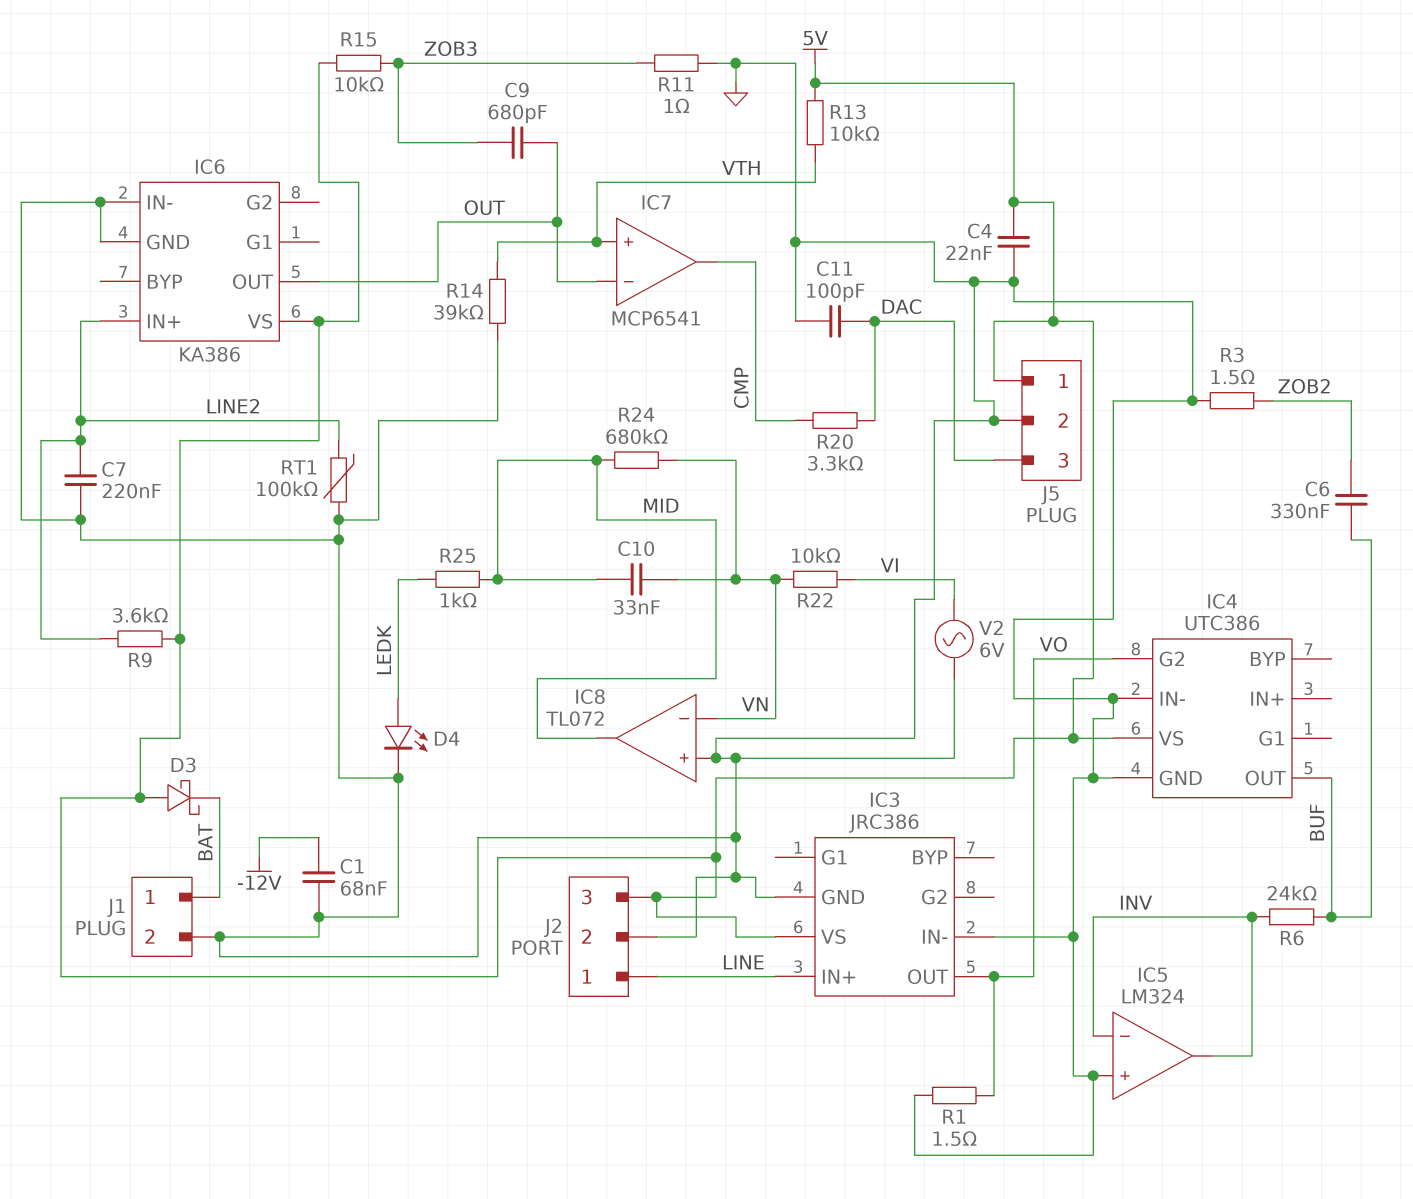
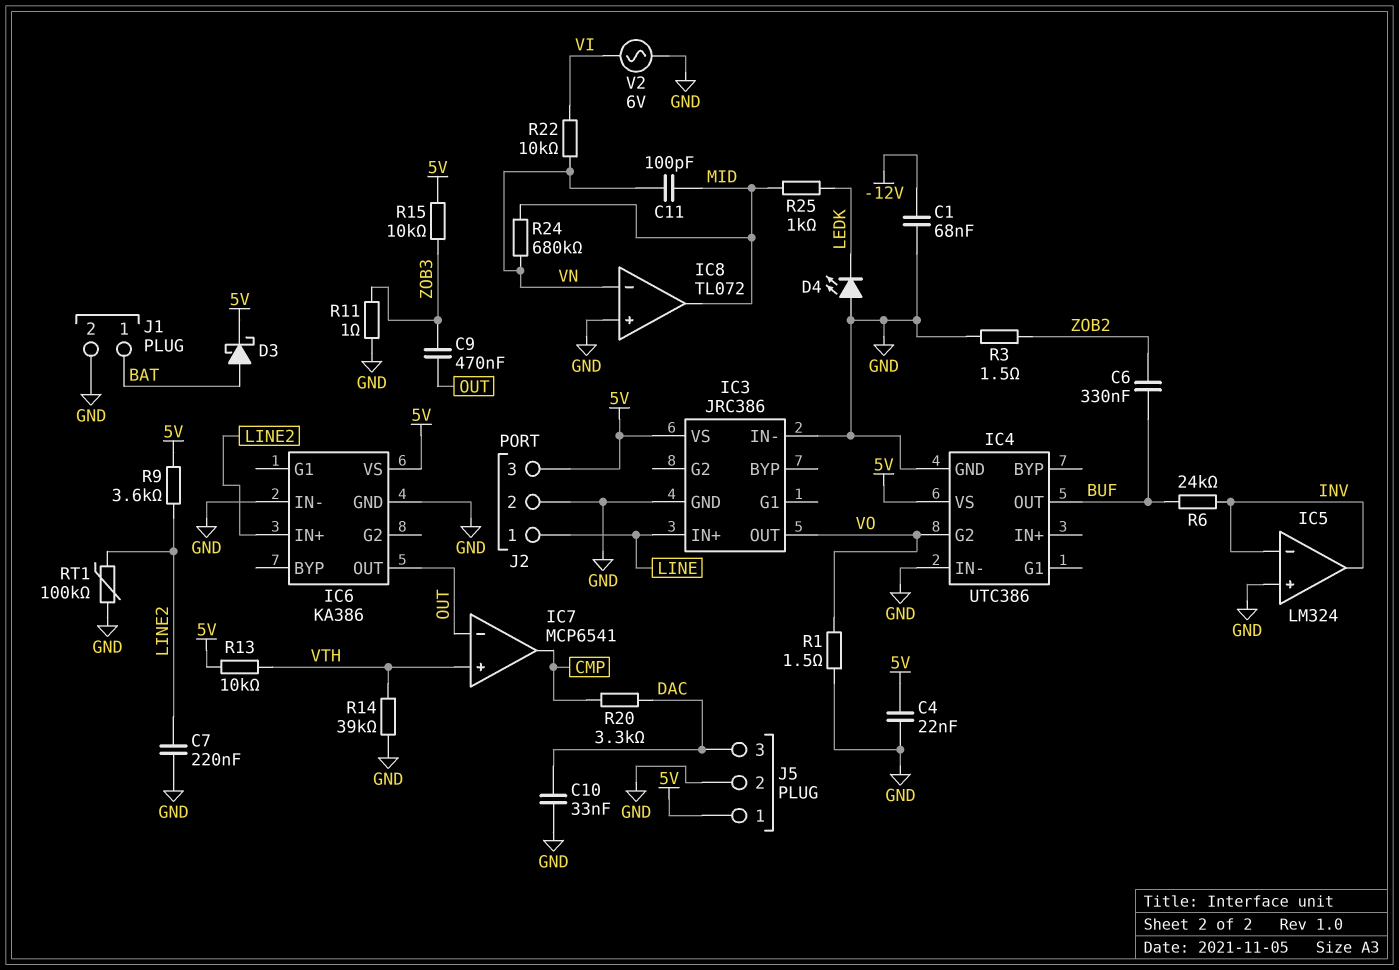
C9: 680pF (OUT, ZOB3) -> 470nF (OUT, ZOB3)
C10: 33nF (MID, VN) -> 33nF (DAC, GND)
C11: 100pF (DAC, GND) -> 100pF (MID, VN)
D3: schottky (A 5V, K BAT) -> schottky (A BAT, K 5V)
D4: LED (A LEDK, K GND) -> LED (A GND, K LEDK)

